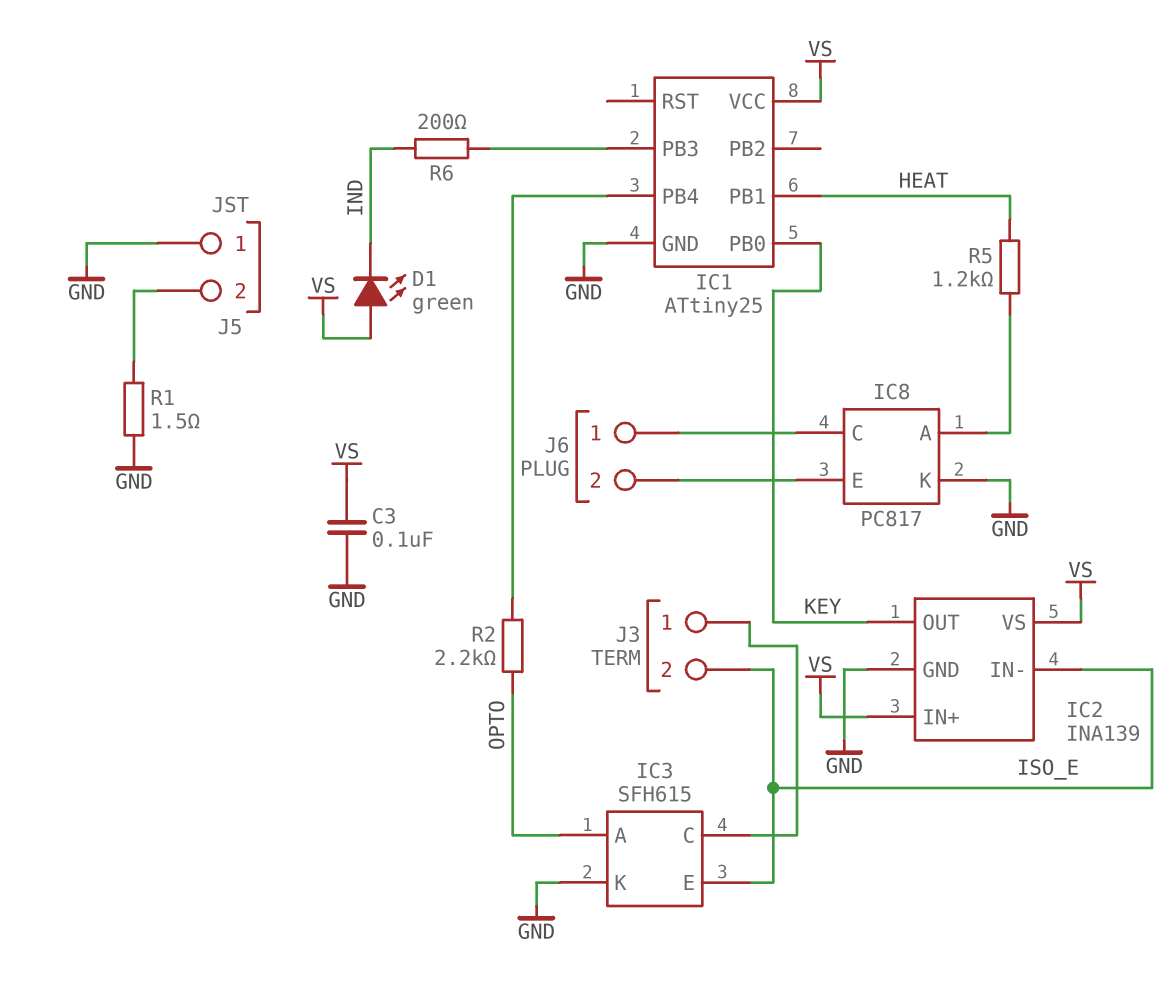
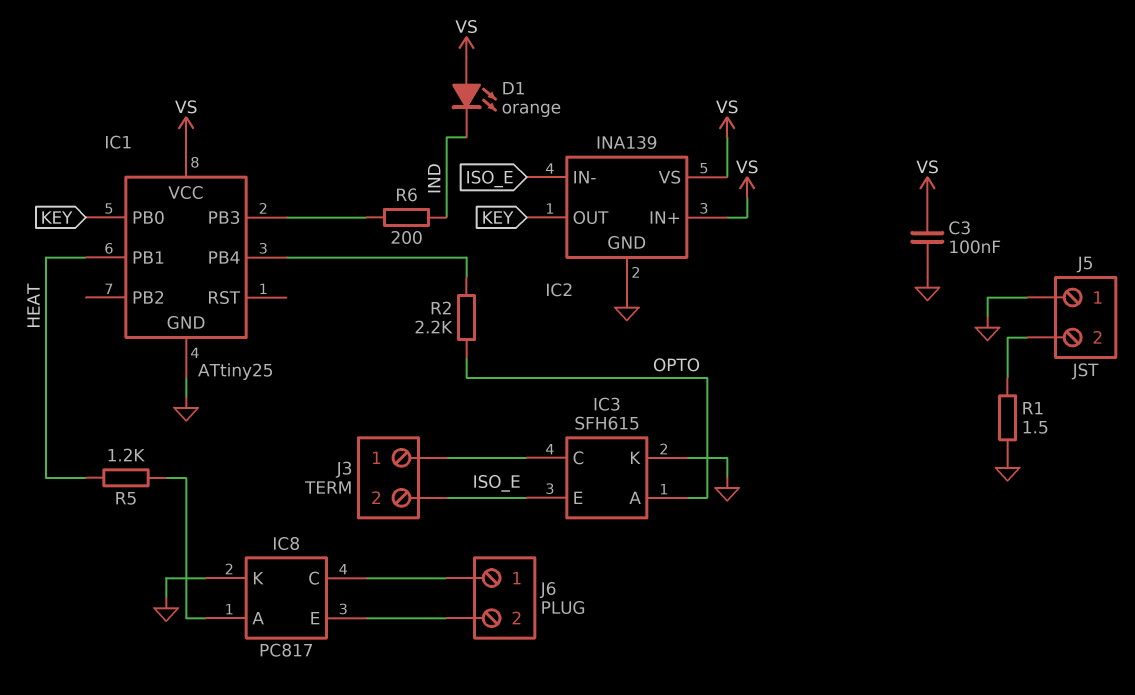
D1: LED green (A VS, K IND) -> LED orange (A VS, K IND)

